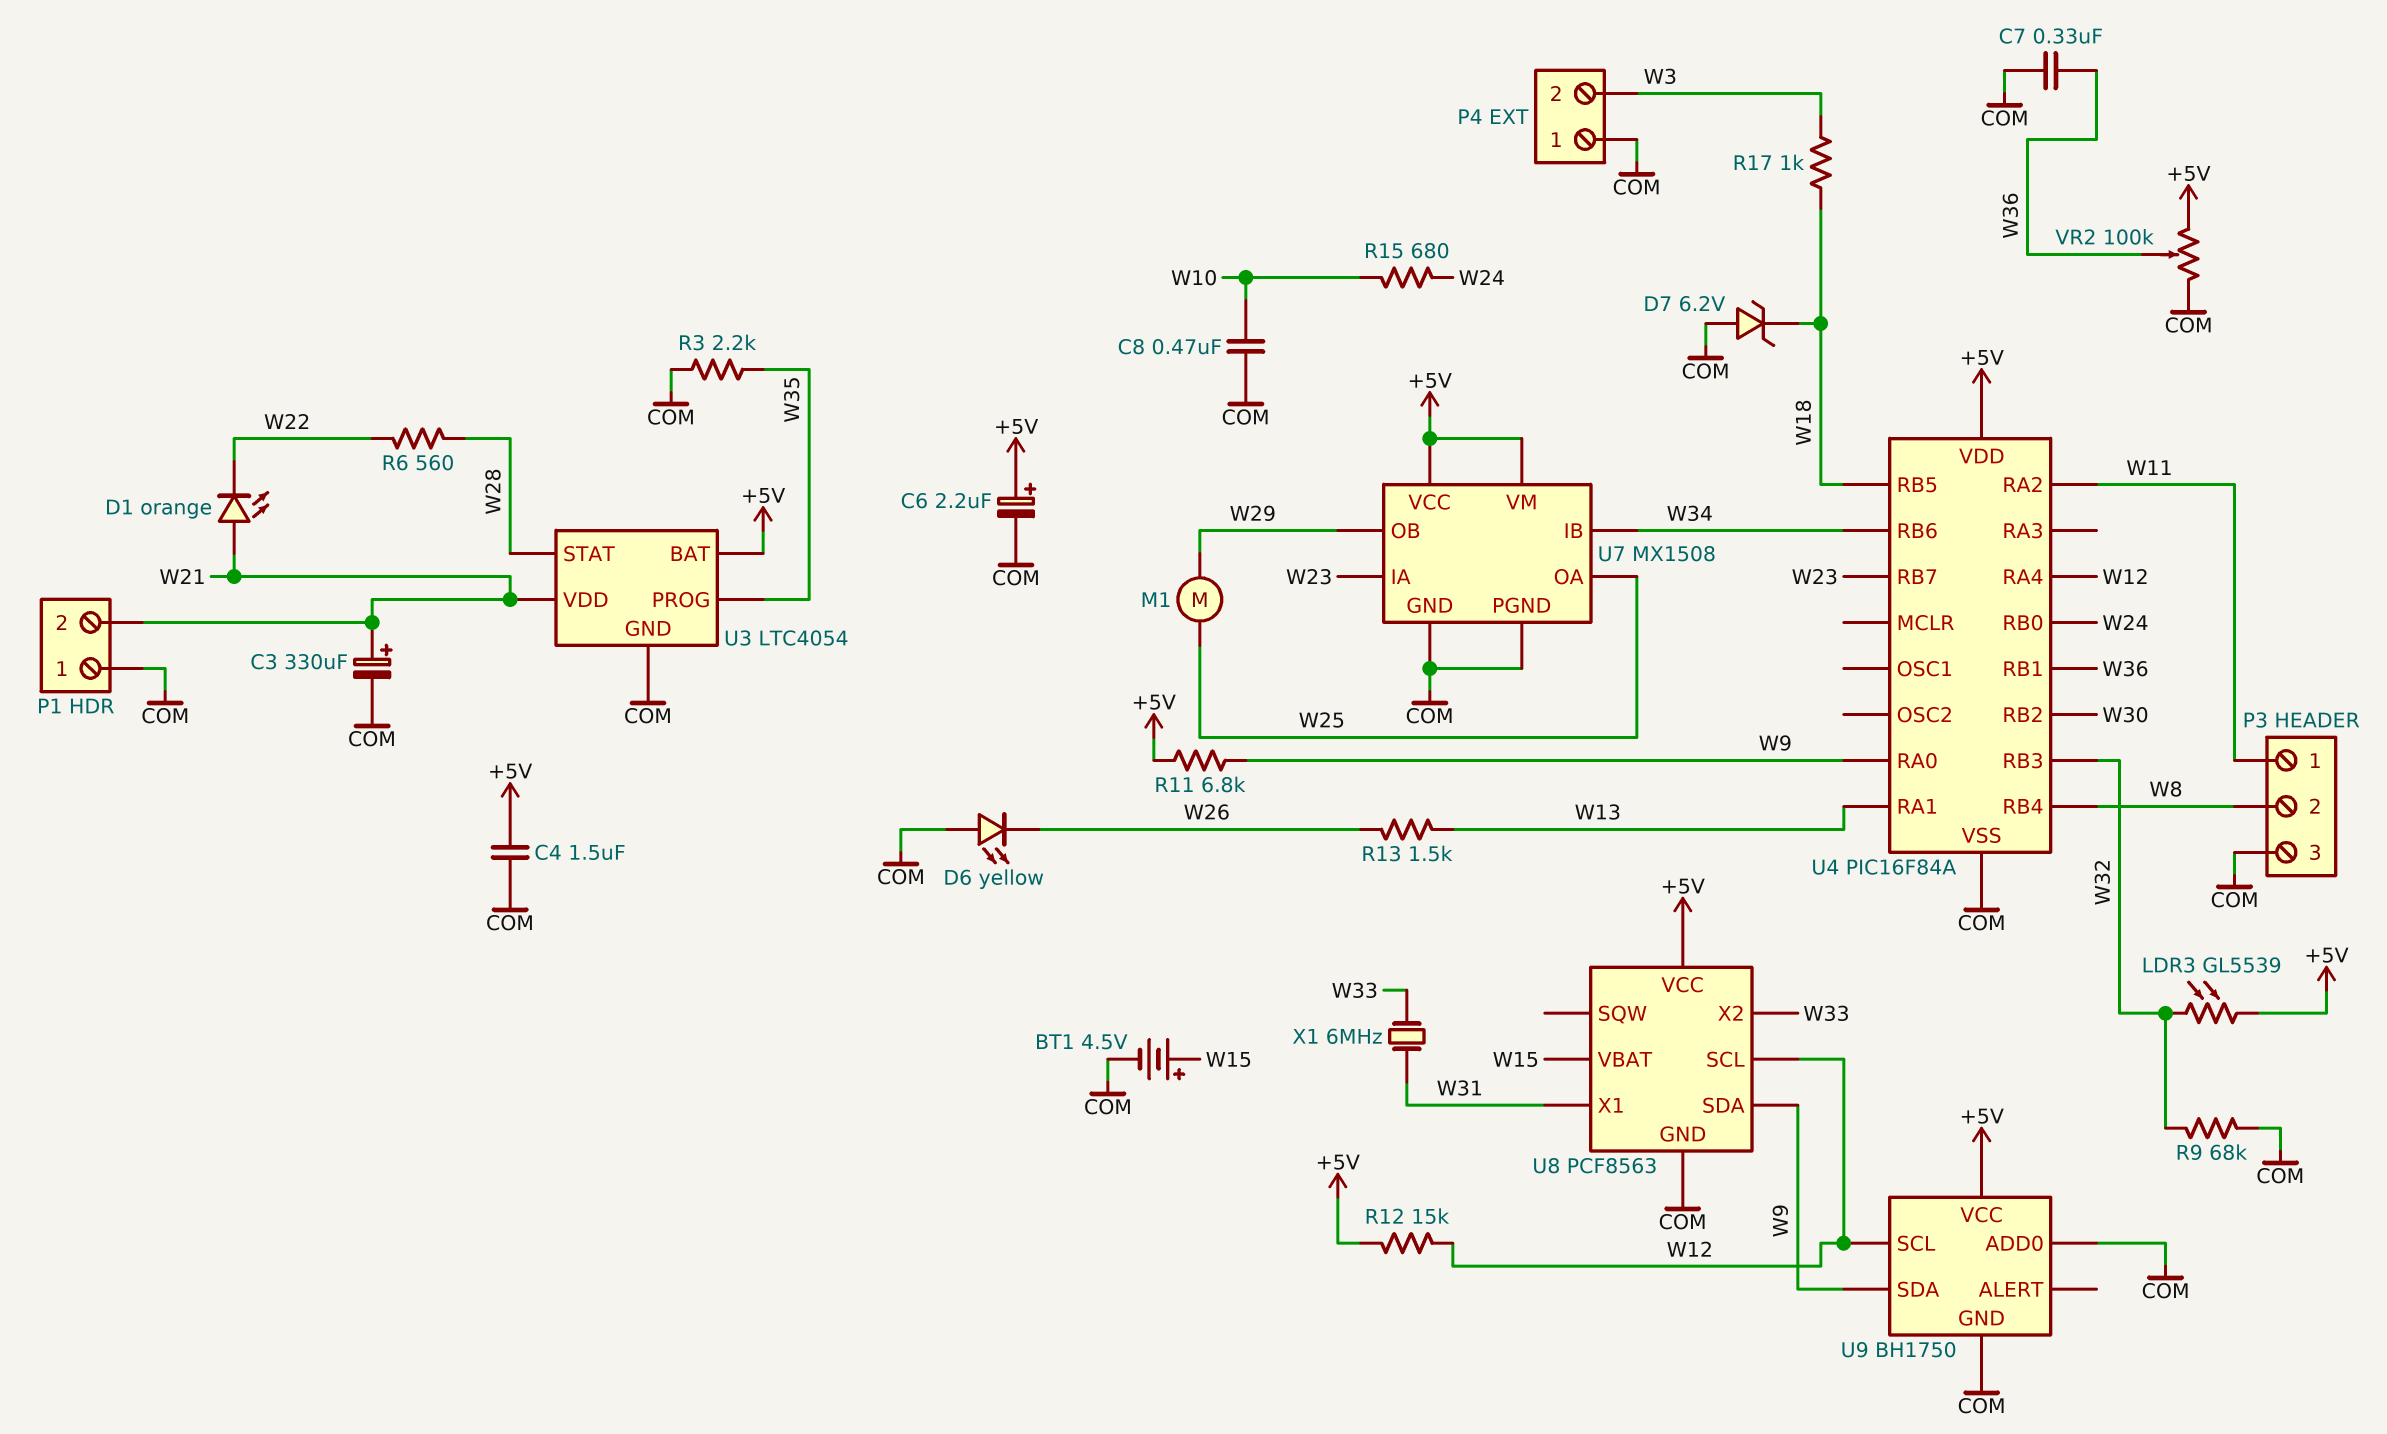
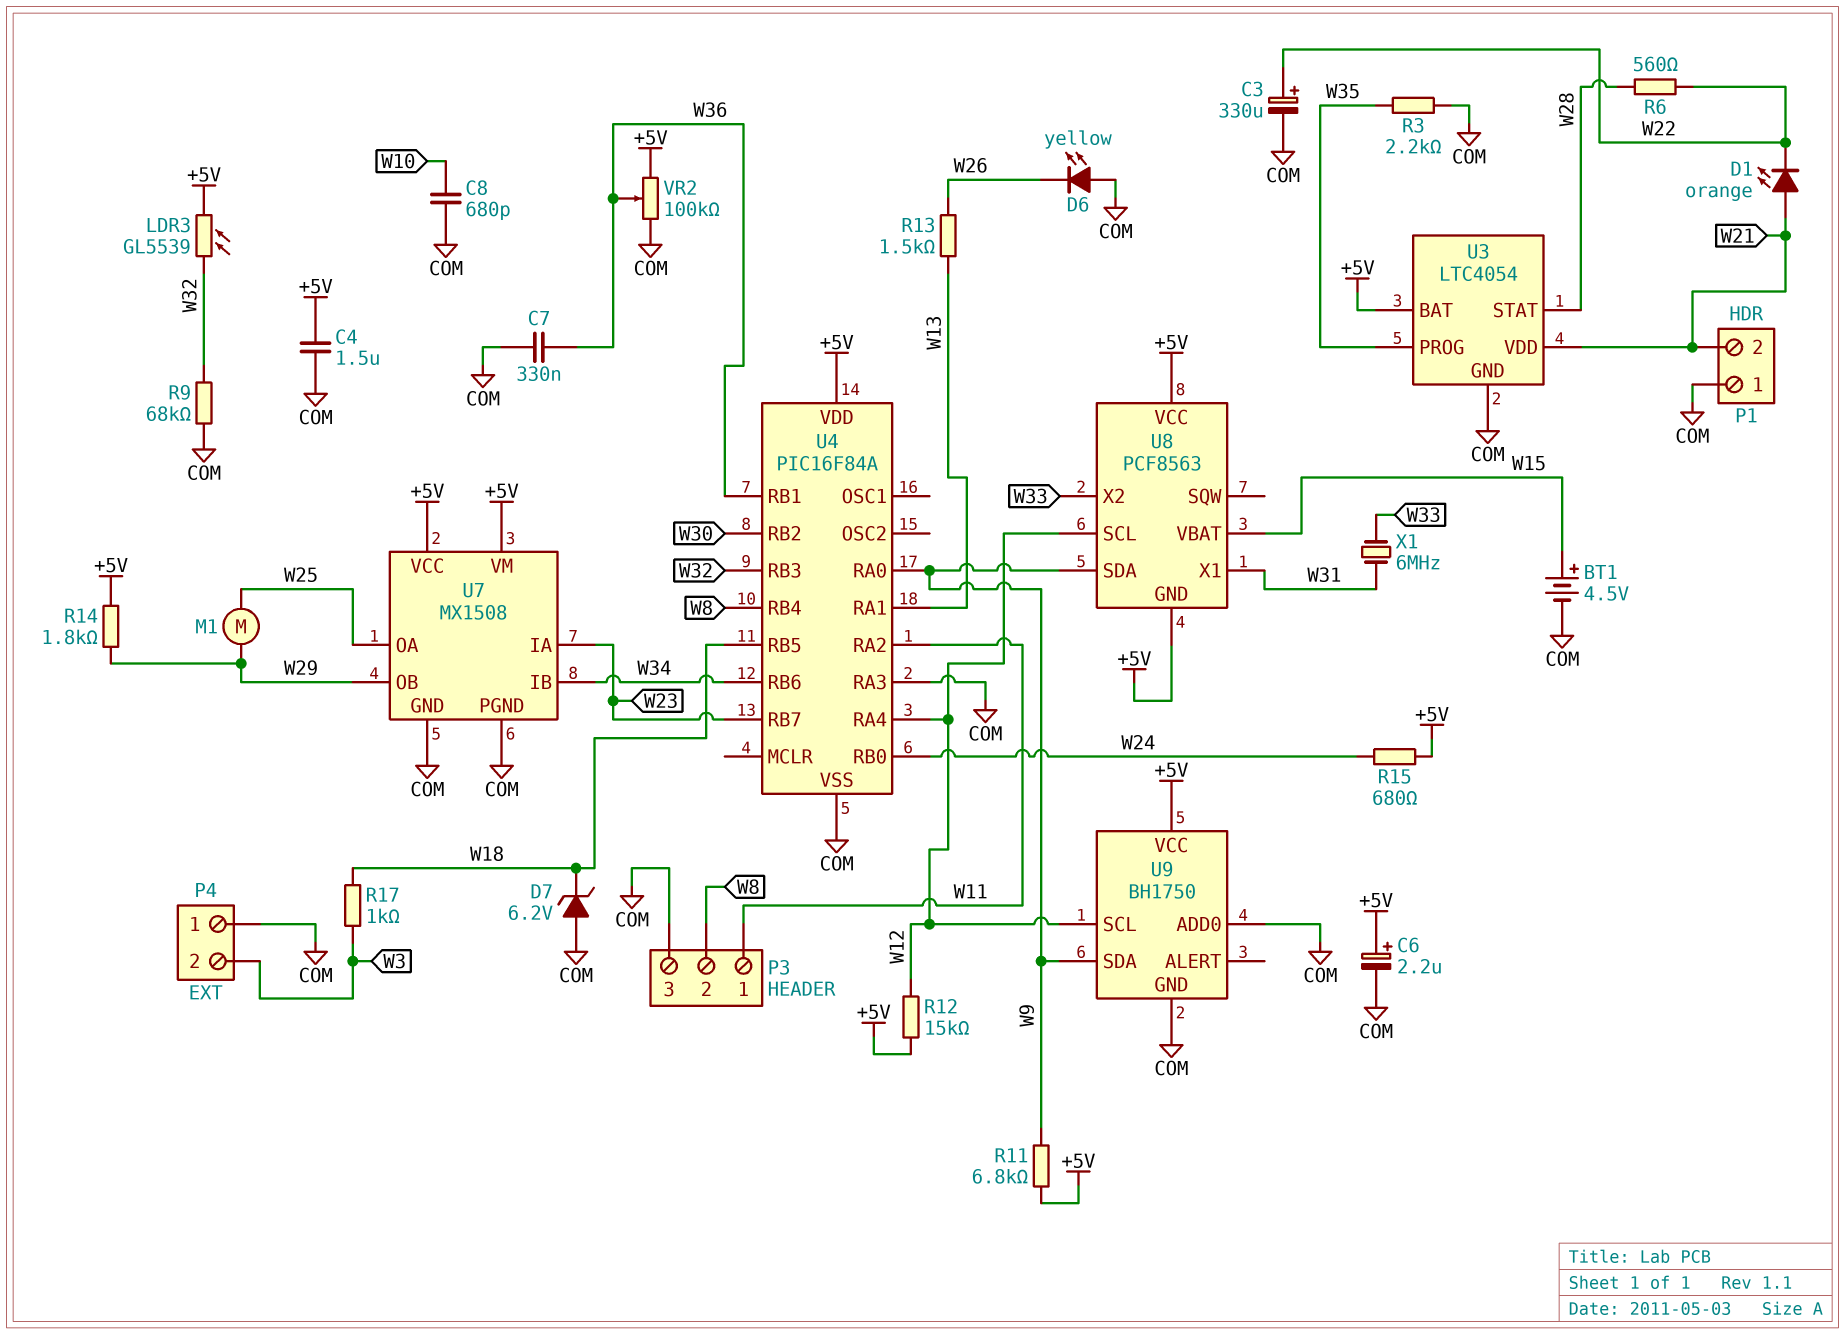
C3: 330uF (plus W21, minus COM) -> 330uF (plus W22, minus COM)
C8: 470nF (COM, W10) -> 680pF (COM, W10)
R14: none -> 1.8k (+5V, W29)
R15: 680 (W10, W24) -> 680 (+5V, W24)
U4 pin RA3: none -> COM
U8 pin GND: COM -> +5V

